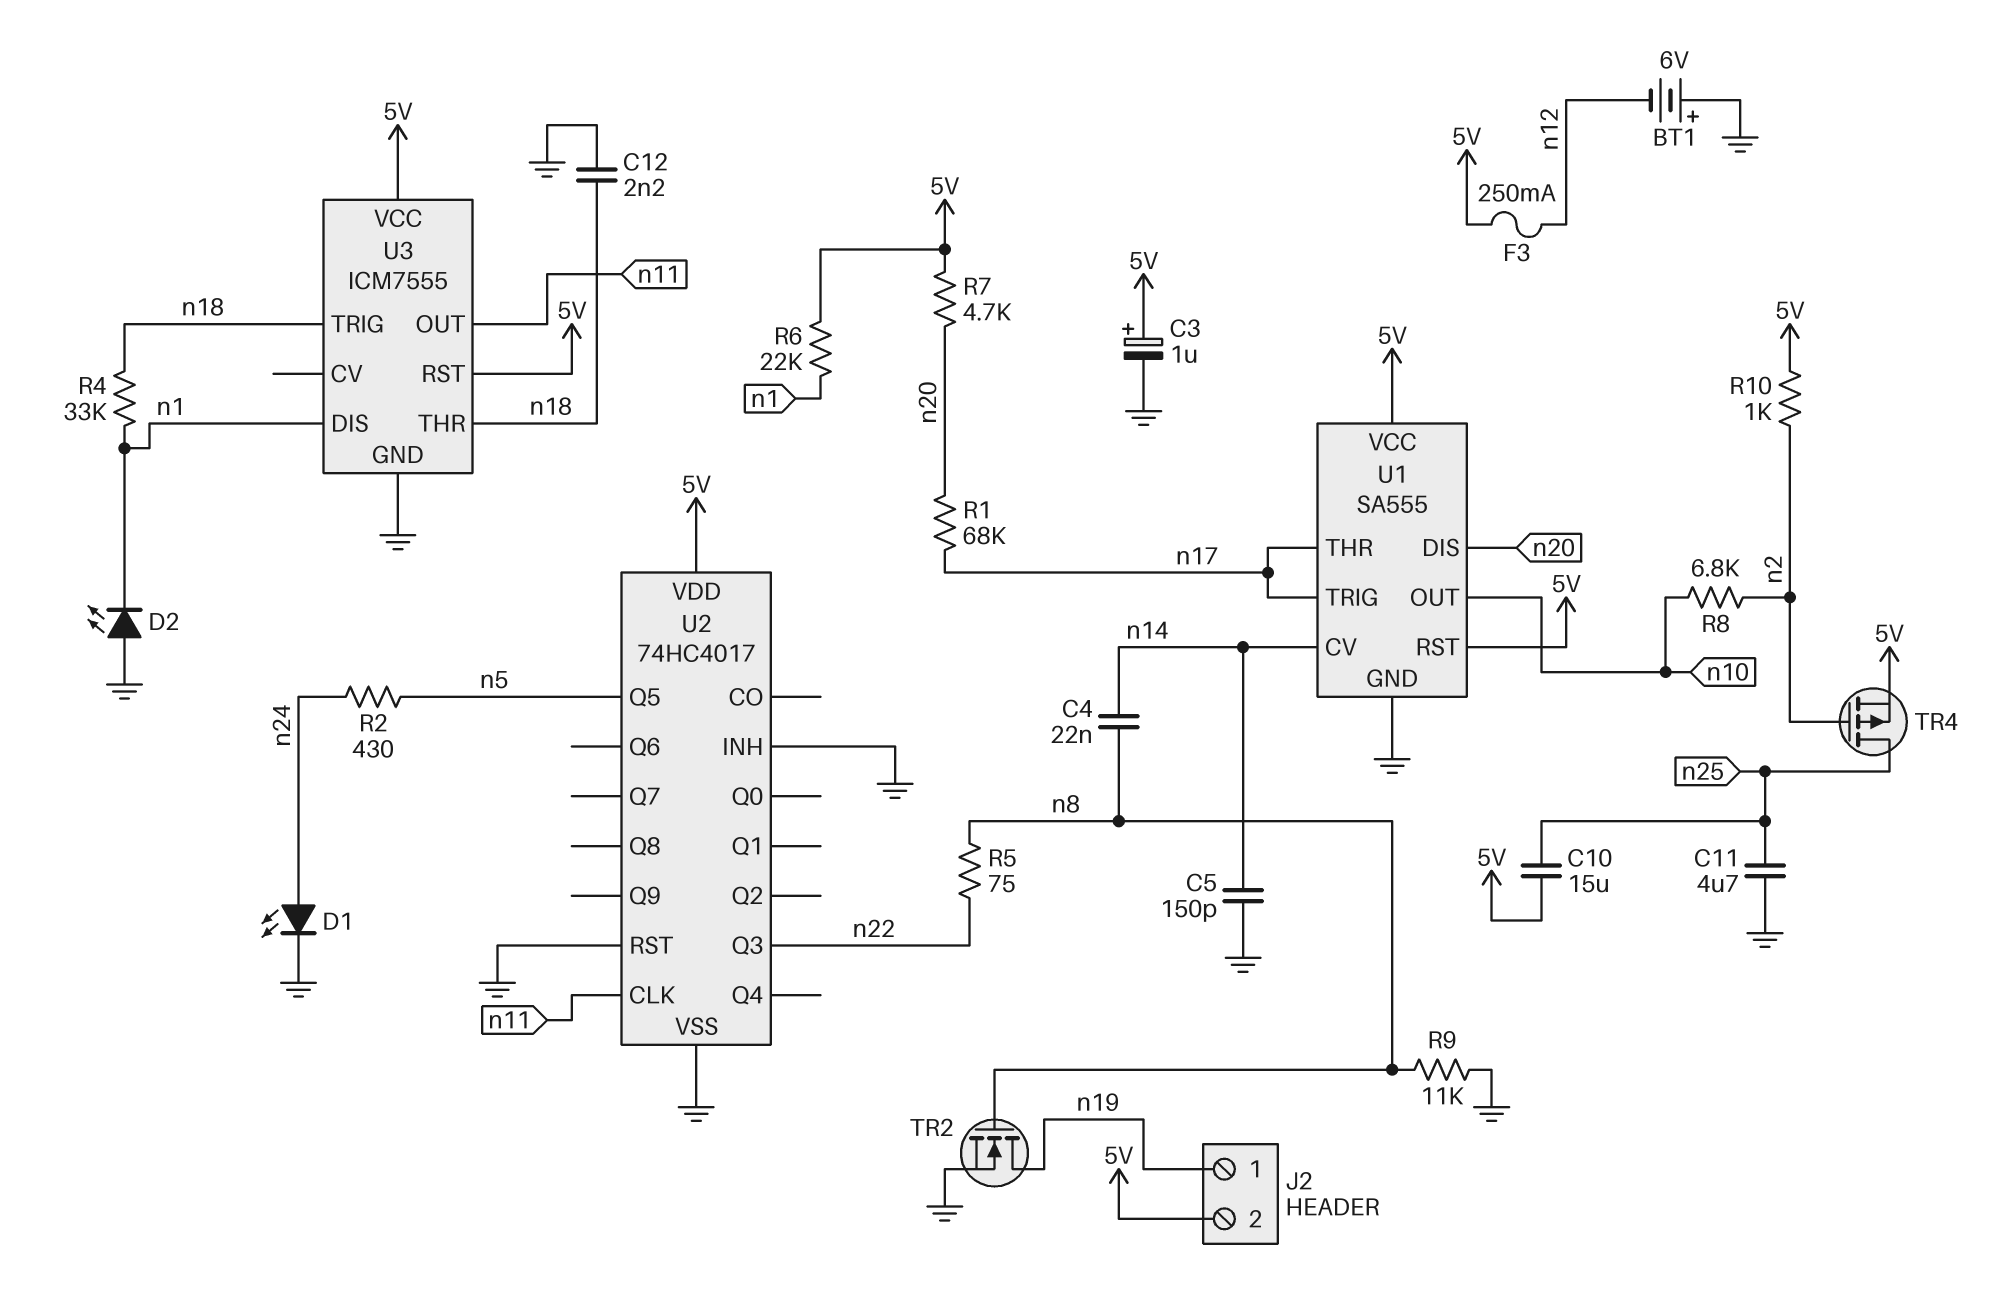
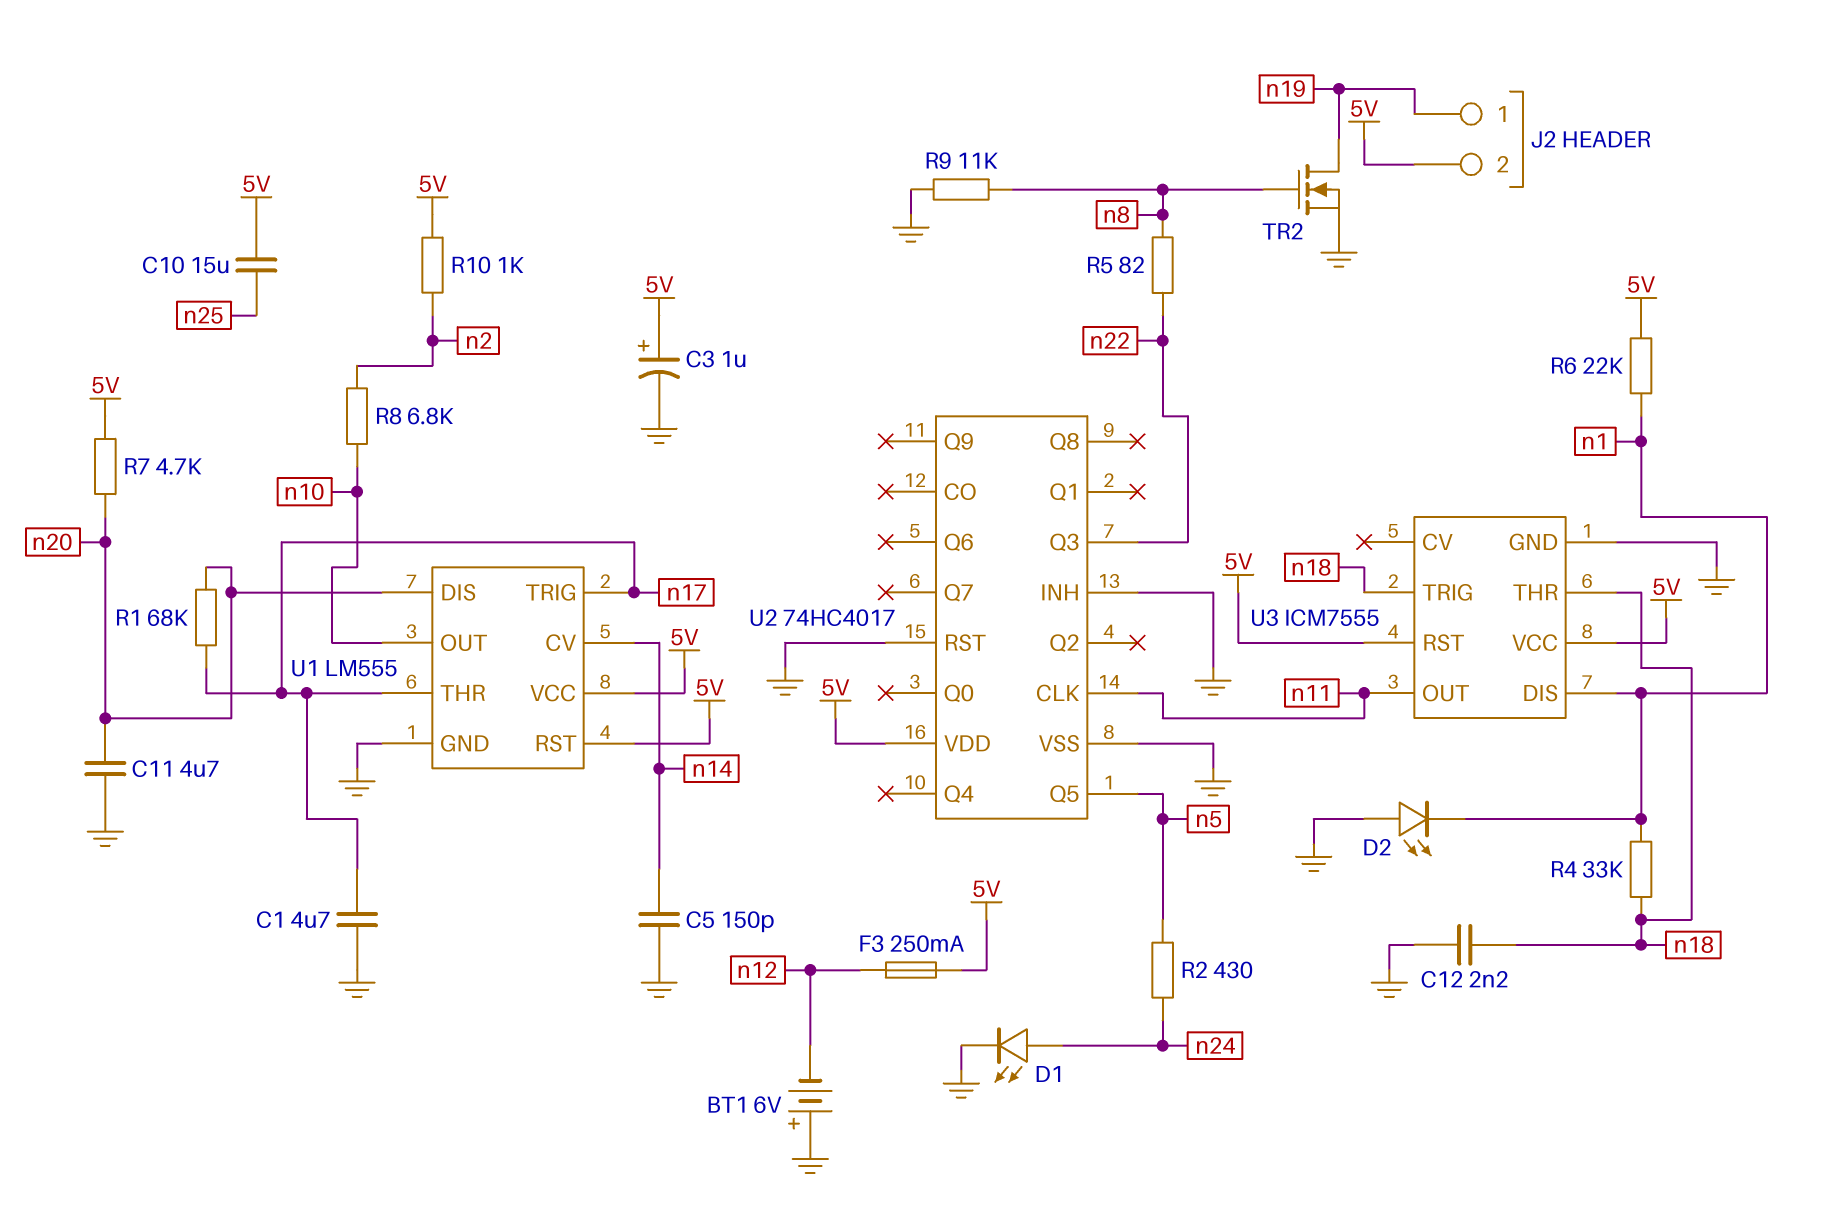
C1: none -> 4.7uF (GND, n17)
C4: 22nF (n8, n14) -> none
C11: 4.7uF (GND, n25) -> 4.7uF (GND, n20)
R5: 75 (n8, n22) -> 82 (n8, n22)
TR4: PMOS (G n2, D n25, S 5V) -> none
U1: SA555 -> LM555

